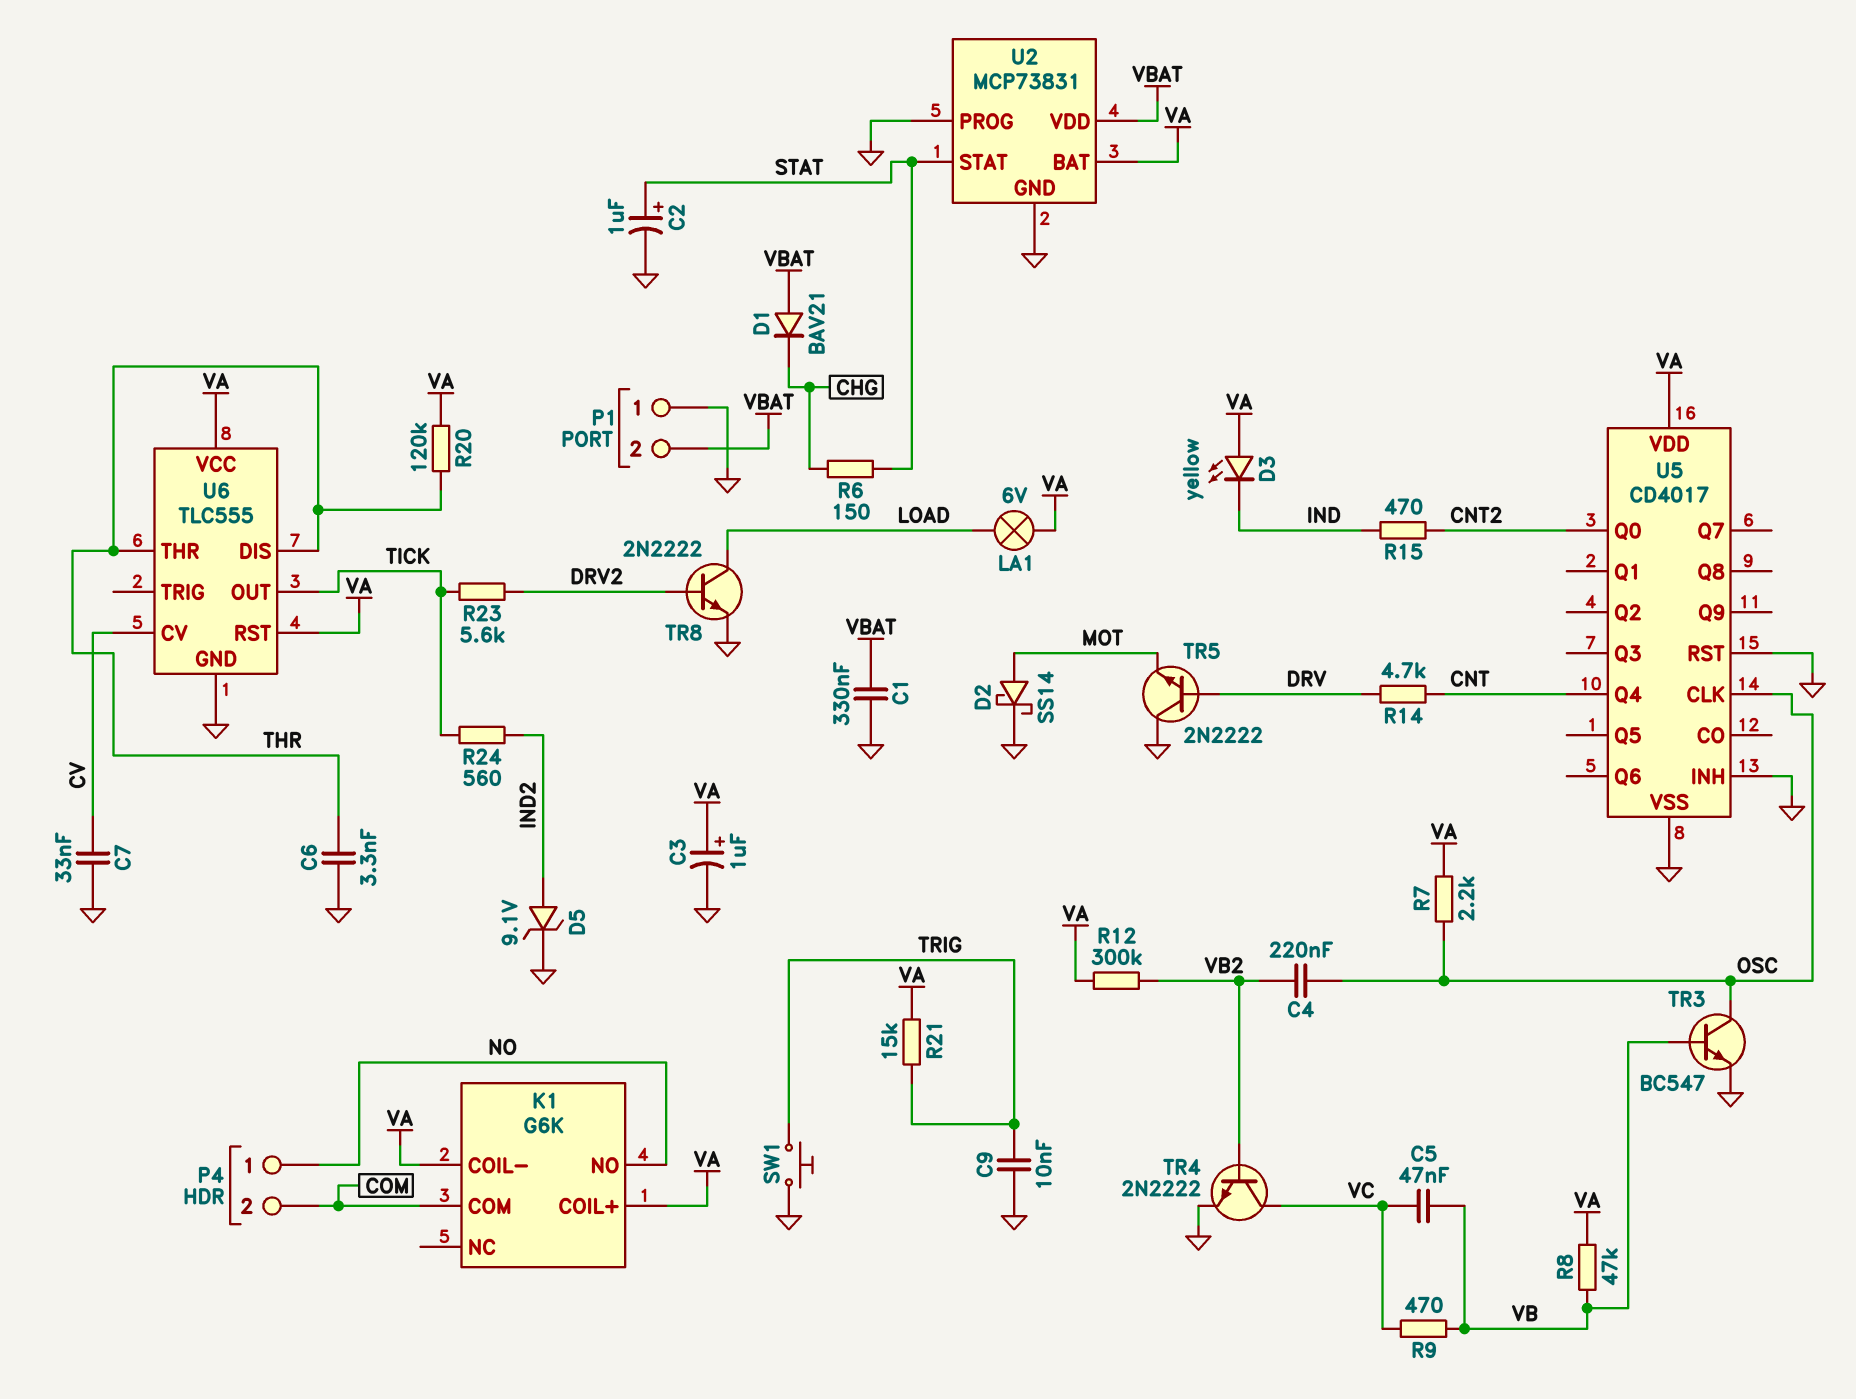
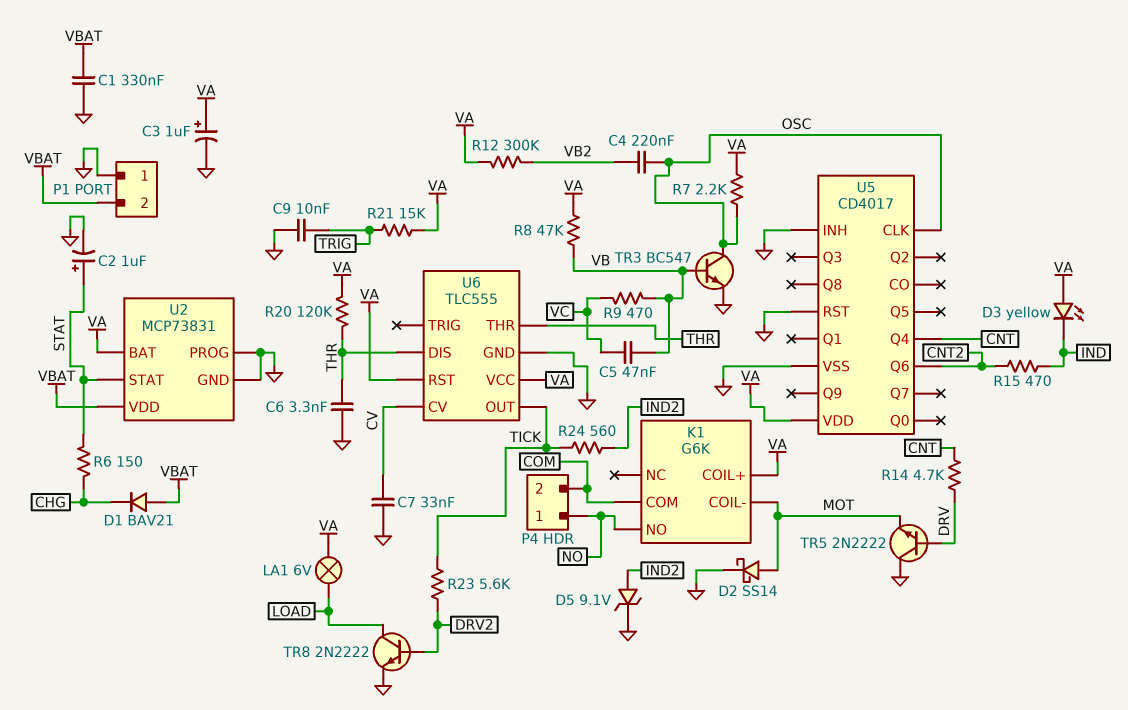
K1 pin COIL-: VA -> MOT
SW1: button (GND, TRIG) -> none
TR4: NPN 2N2222 (B VB2, C VC, E GND) -> none
U5 pin Q0: CNT2 -> none
U5 pin Q6: none -> CNT2

